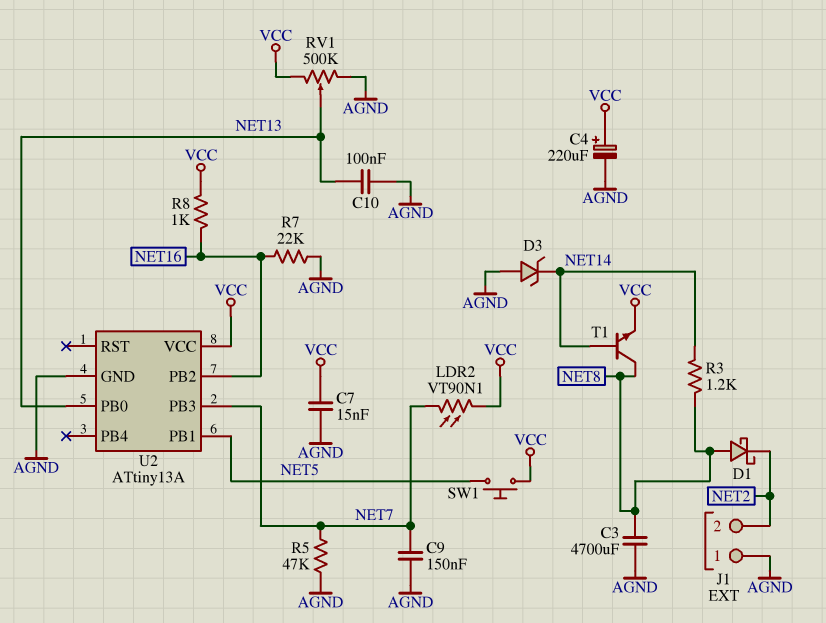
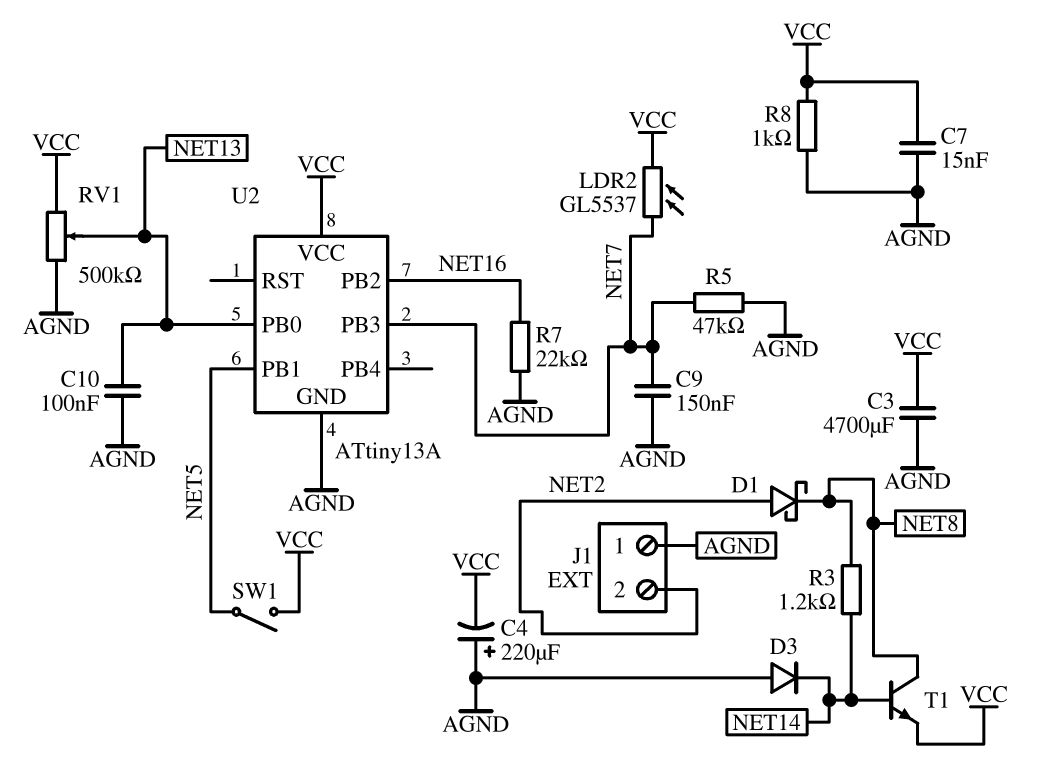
C3: 4700uF (AGND, NET8) -> 4700uF (AGND, VCC)
C4: 220uF (plus VCC, minus AGND) -> 220uF (plus AGND, minus VCC)
D1: schottky (A NET8, K NET2) -> schottky (A NET2, K NET8)
D3: zener (A AGND, K NET14) -> diode (A AGND, K NET14)
LDR2: VT90N1 (NET7, VCC) -> GL5537 (NET7, VCC)
R8: 1k (NET16, VCC) -> 1k (AGND, VCC)
SW1: button (NET5, VCC) -> switch (NET5, VCC)

